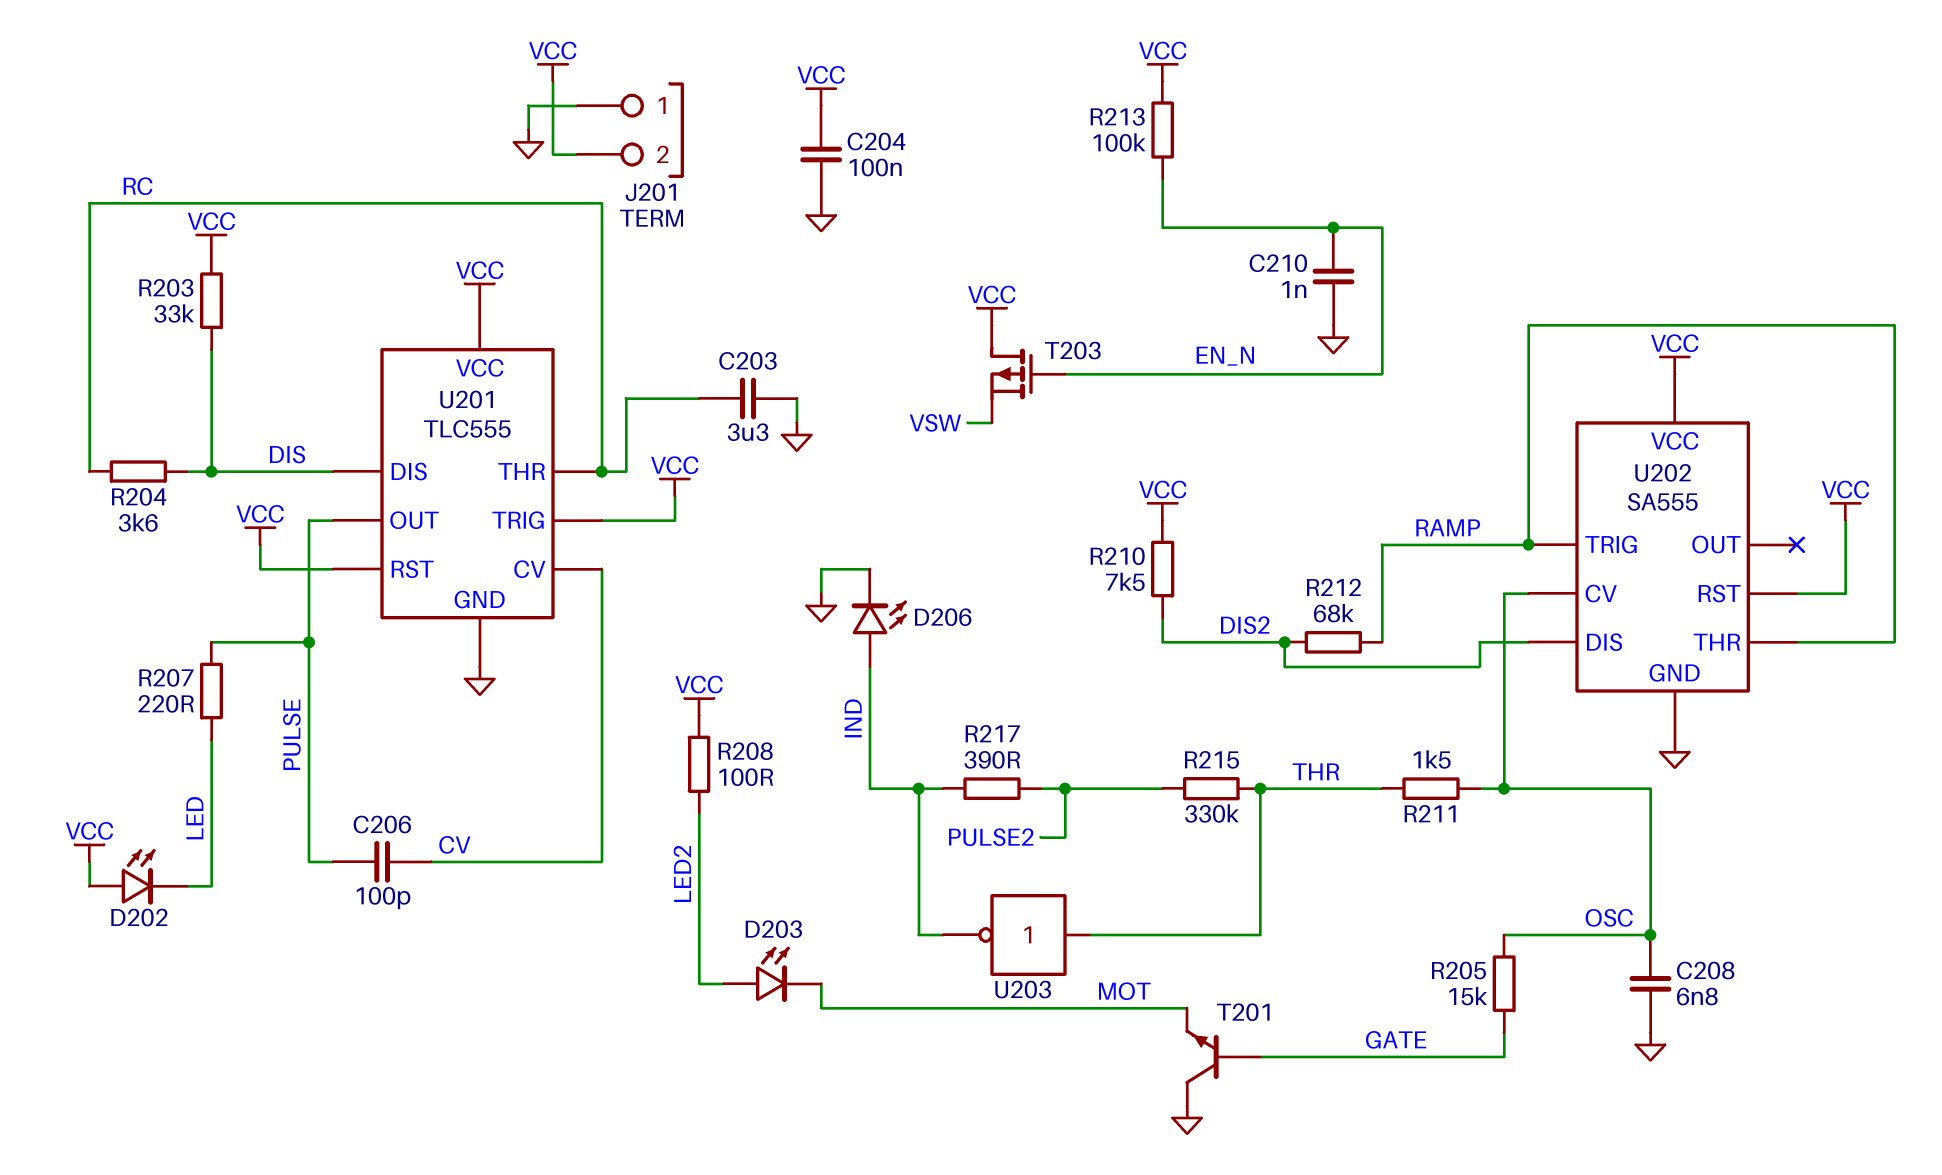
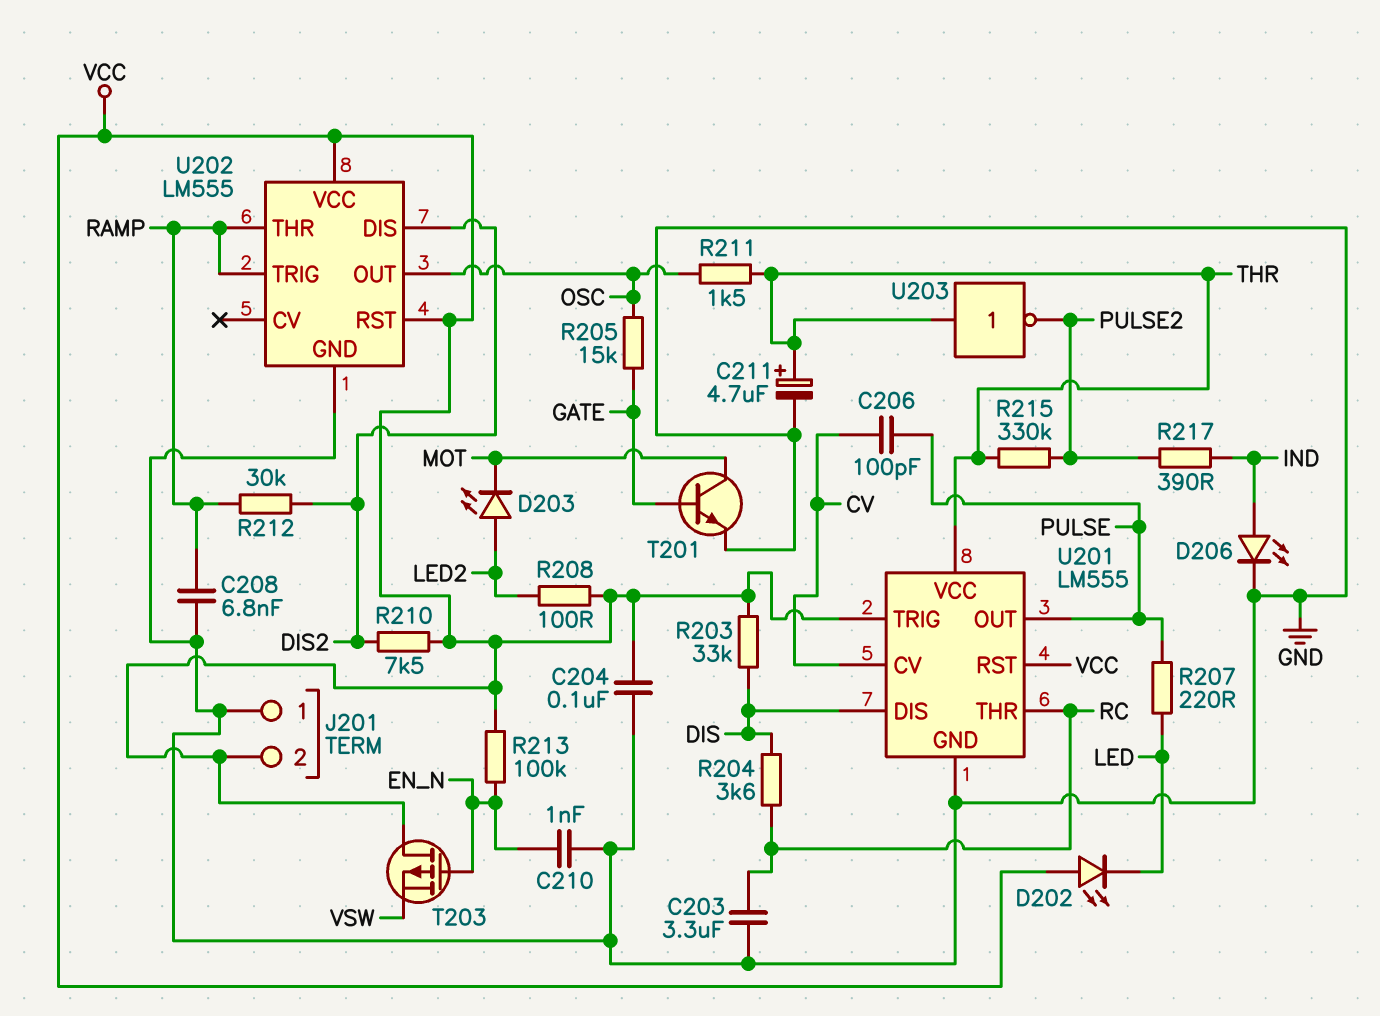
C208: 6.8nF (GND, OSC) -> 6.8nF (GND, RAMP)
C211: none -> 4.7uF (plus THR, minus GND)
R212: 68k (DIS2, RAMP) -> 30k (DIS2, RAMP)
T201: NPN (B GATE, C GND, E MOT) -> NPN (B GATE, C MOT, E GND)
U201: TLC555 -> LM555
U201 pin VCC: VCC -> THR
U202: SA555 -> LM555
U202 pin CV: OSC -> none
U202 pin OUT: none -> OSC
U203: NOT (in THR, out IND) -> NOT (in THR, out PULSE2)

